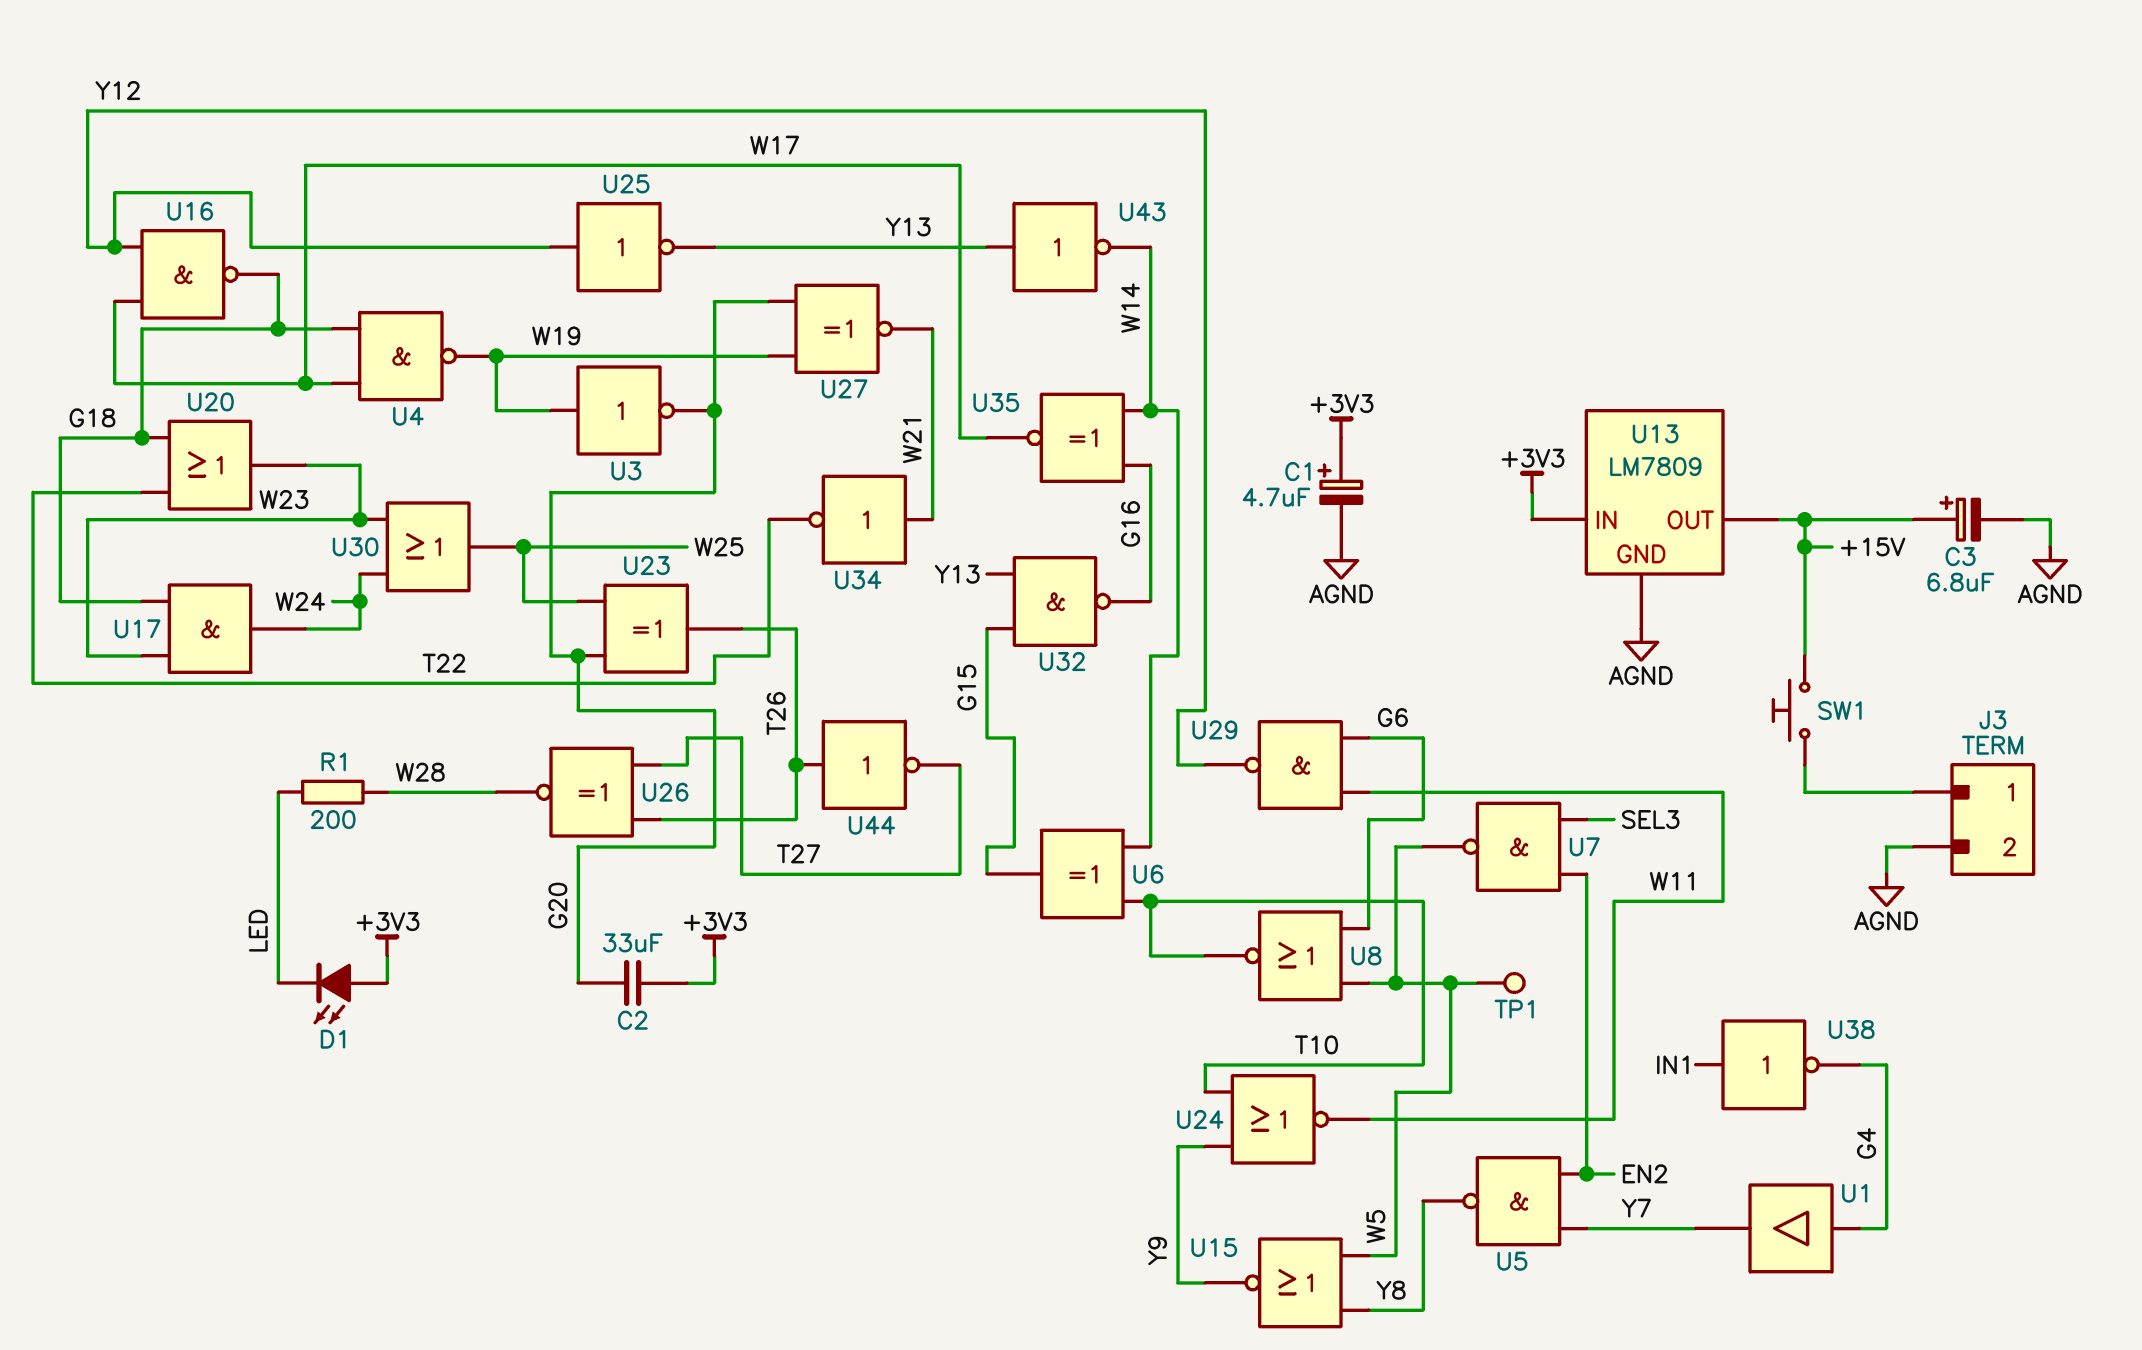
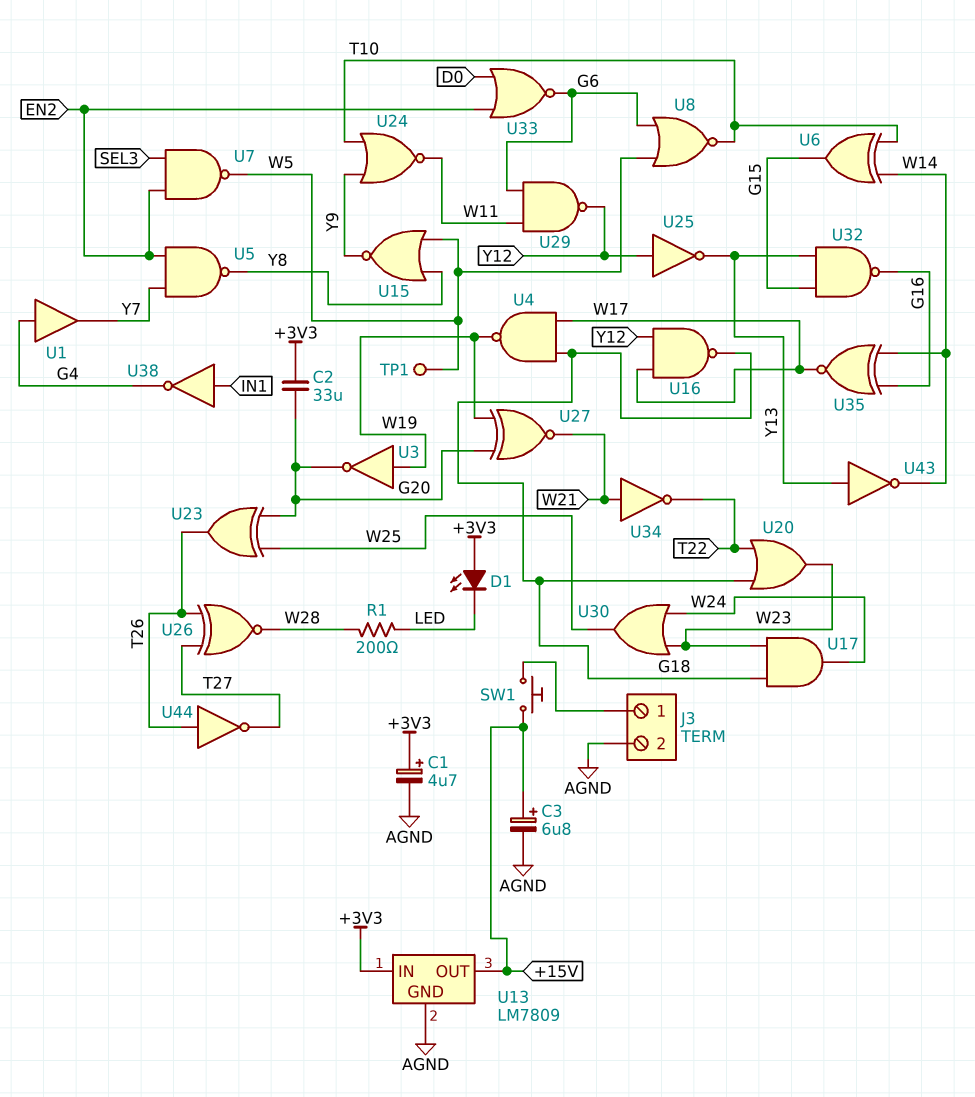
U33: none -> NOR (in D0, in EN2, out G6)

